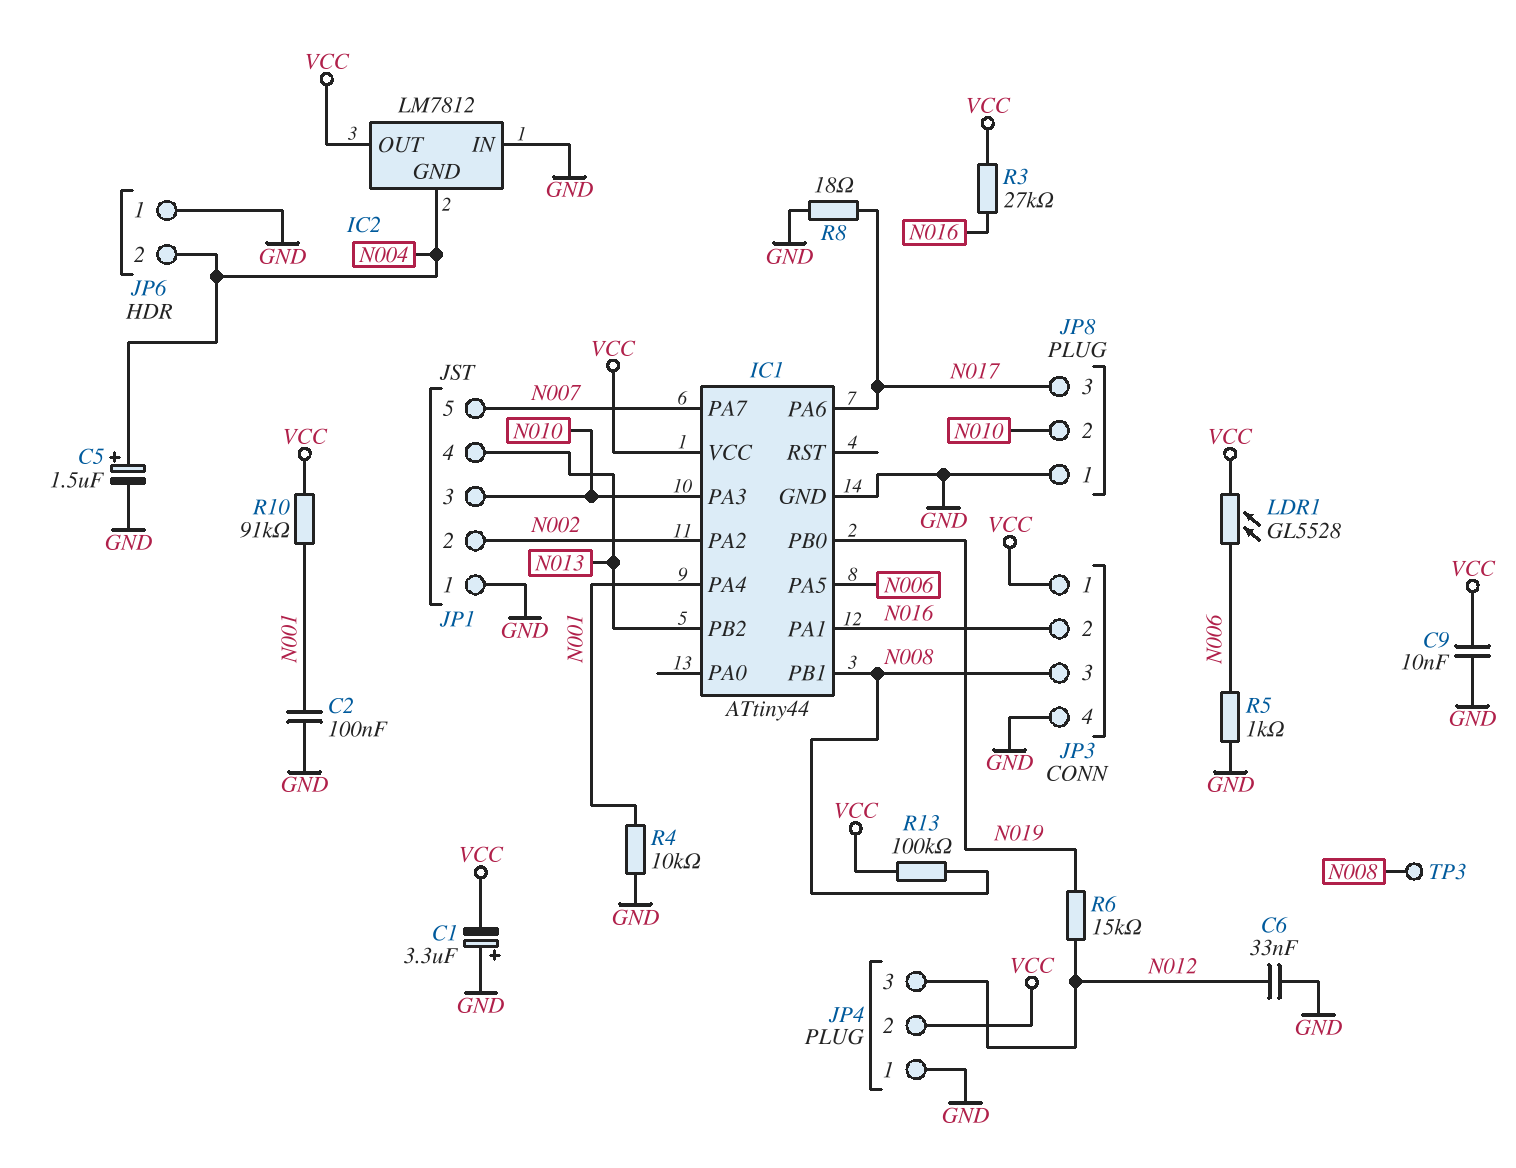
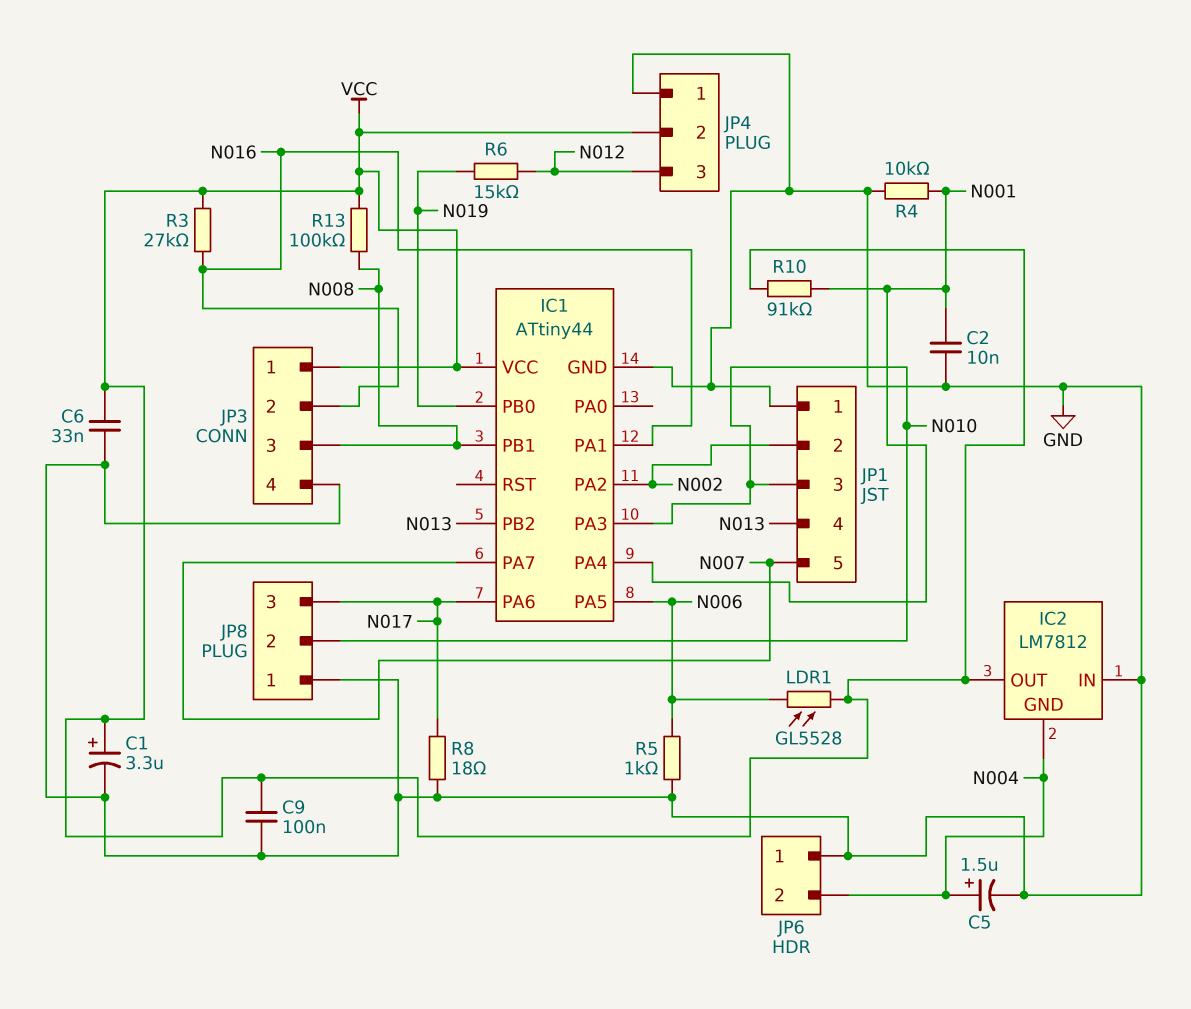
C1: 3.3uF (plus GND, minus VCC) -> 3.3uF (plus VCC, minus GND)
C2: 100nF (GND, N001) -> 10nF (GND, N001)
C6: 33nF (GND, N012) -> 33nF (GND, VCC)
C9: 10nF (GND, VCC) -> 100nF (GND, VCC)
TP3: test point (N008) -> none

